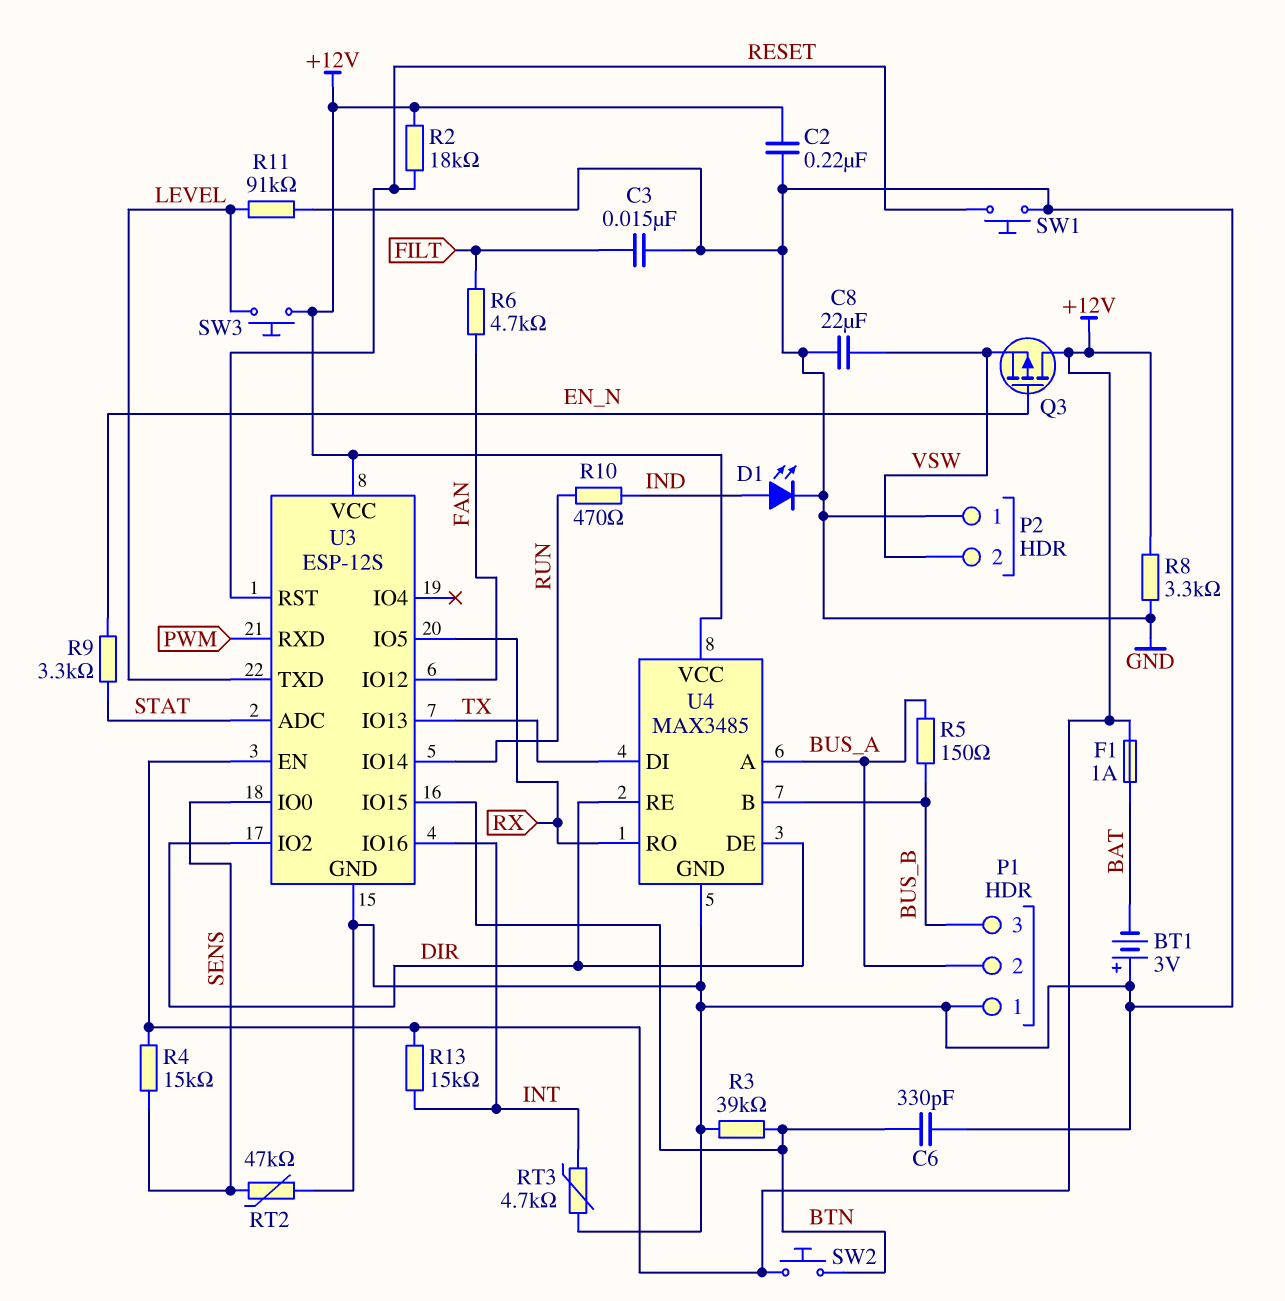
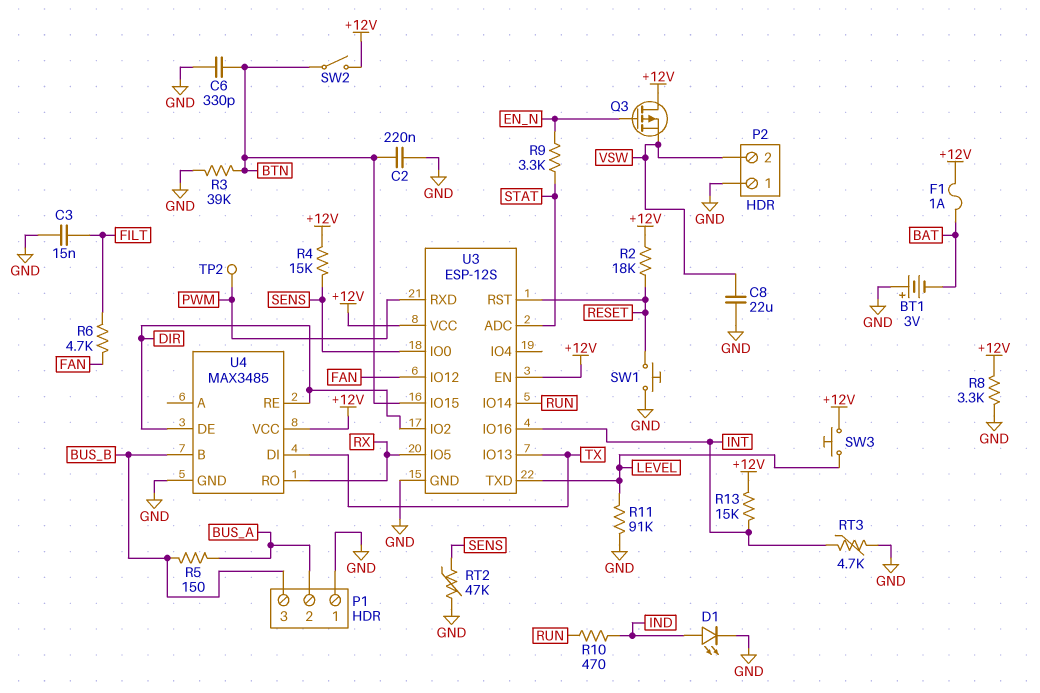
C2: 220nF (+12V, GND) -> 220nF (BTN, GND)
SW2: button (+12V, BTN) -> switch (+12V, BTN)
TP2: none -> test point (PWM)
U4 pin A: BUS_A -> none

